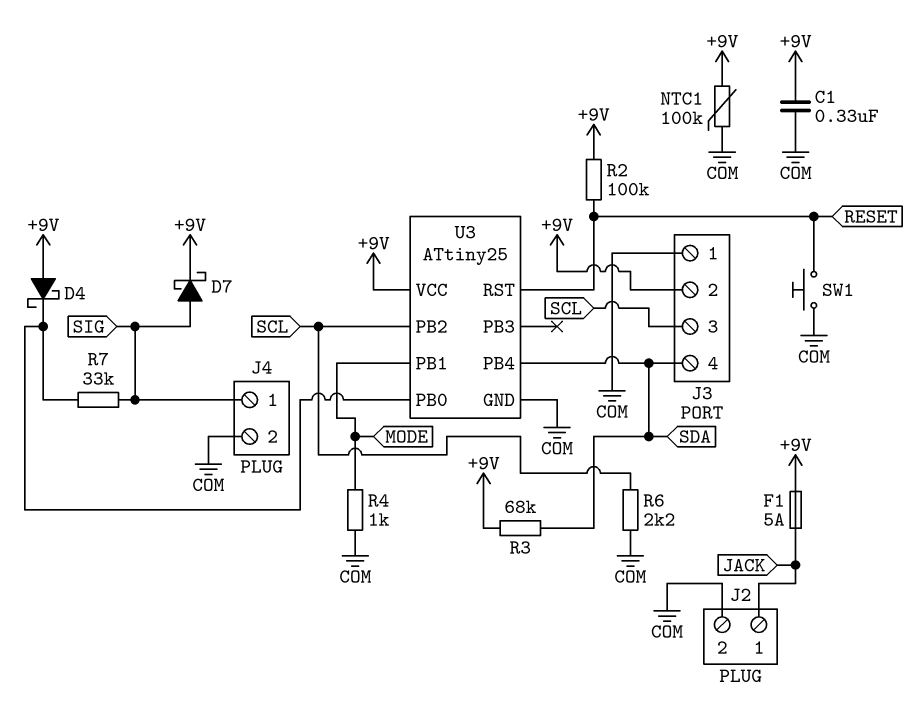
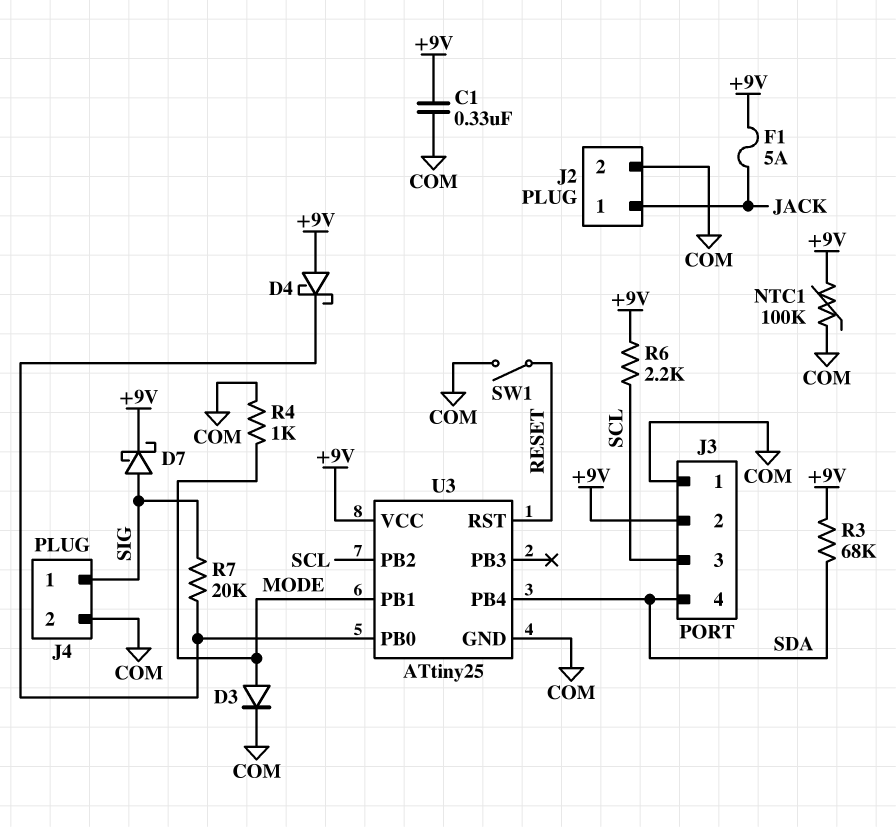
D3: none -> diode (A MODE, K COM)
R2: 100k (+9V, RESET) -> none
R6: 2.2k (COM, SCL) -> 2.2k (+9V, SCL)
R7: 33k (SIG, U3/PB0) -> 20k (SIG, U3/PB0)
SW1: button (COM, RESET) -> switch (COM, RESET)

